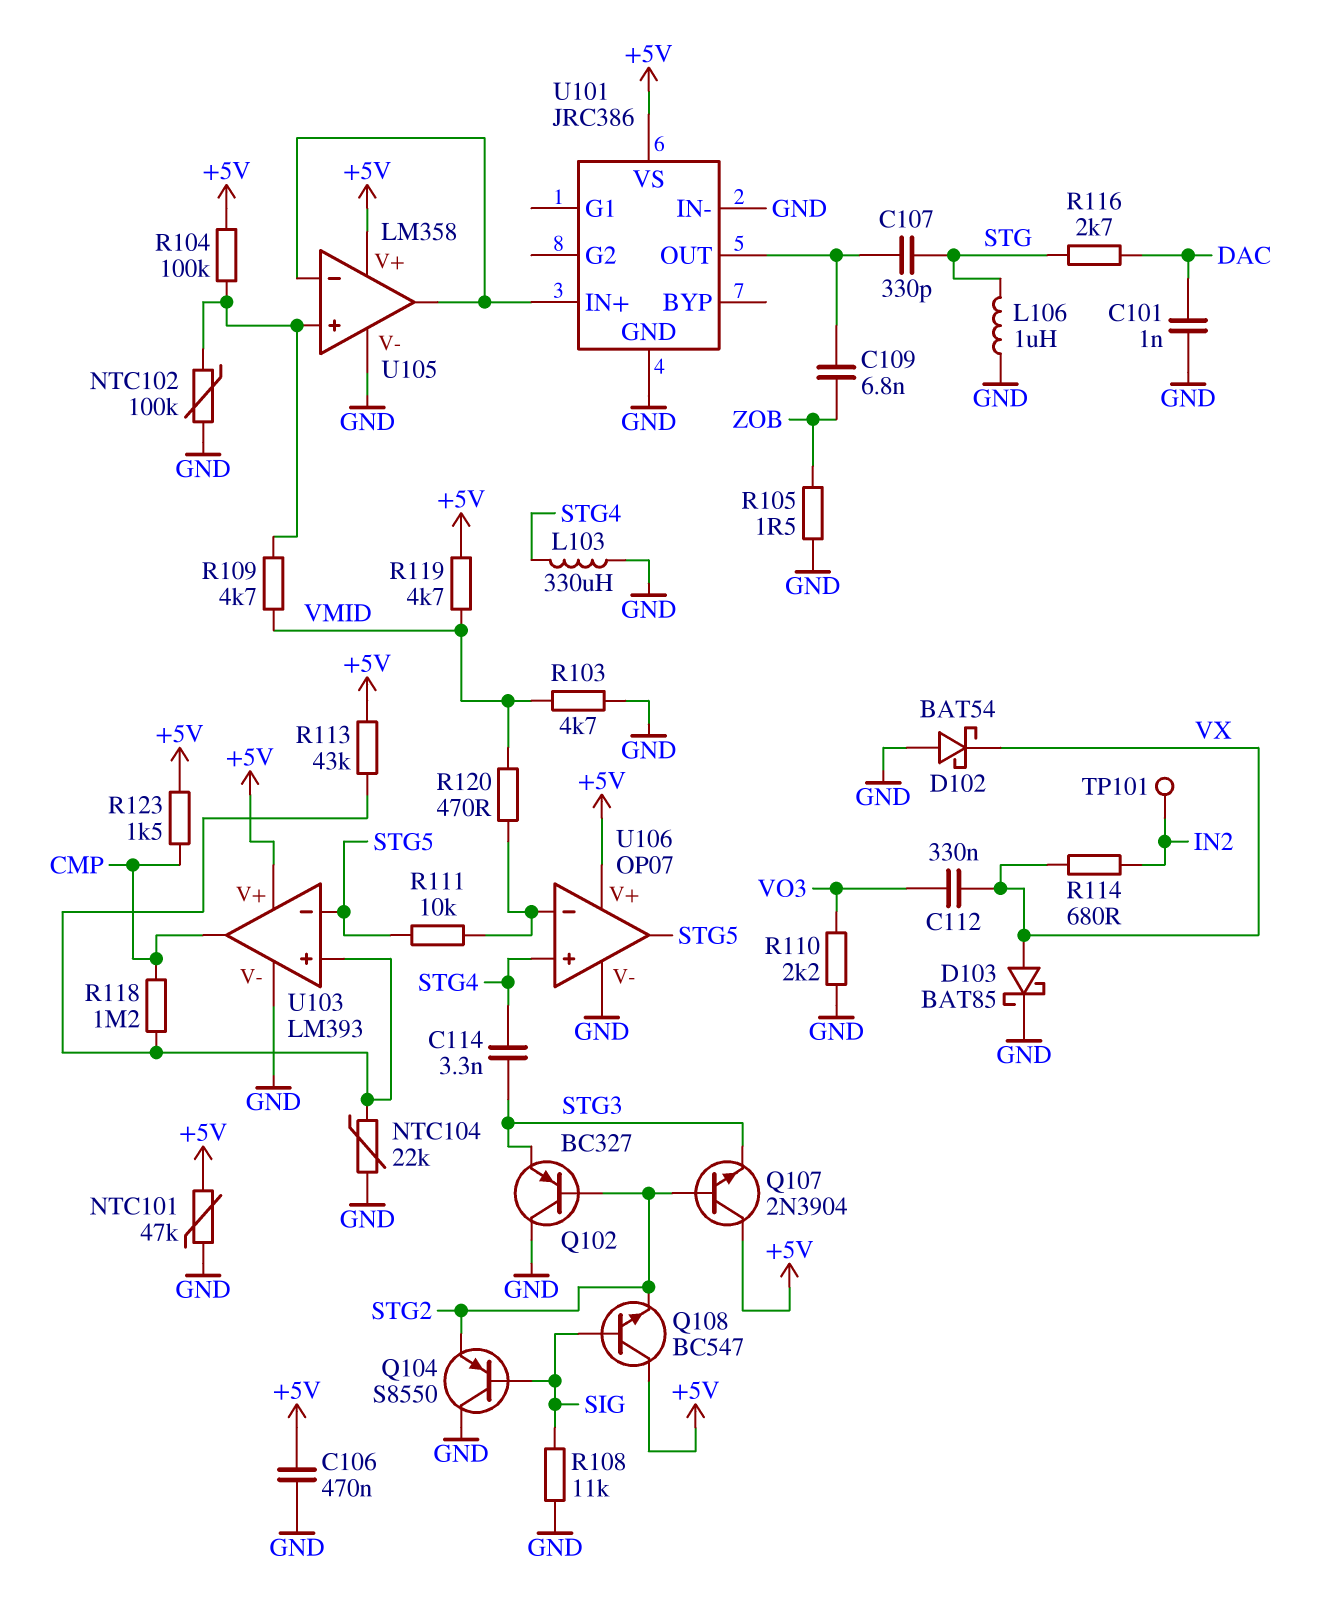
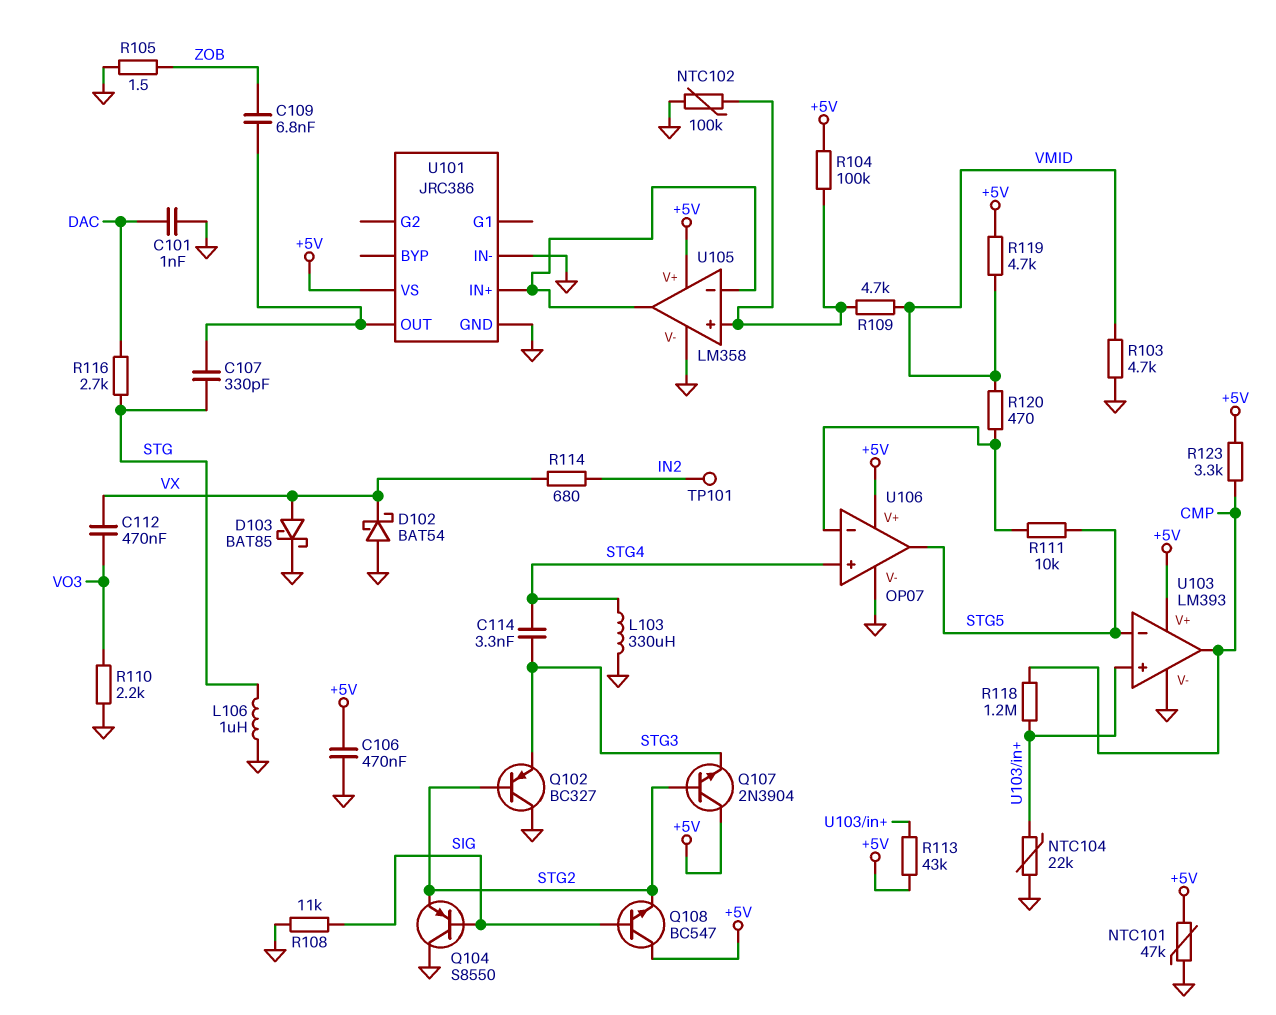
C112: 330nF (VO3, VX) -> 470nF (VO3, VX)
R123: 1.5k (+5V, CMP) -> 3.3k (+5V, CMP)

